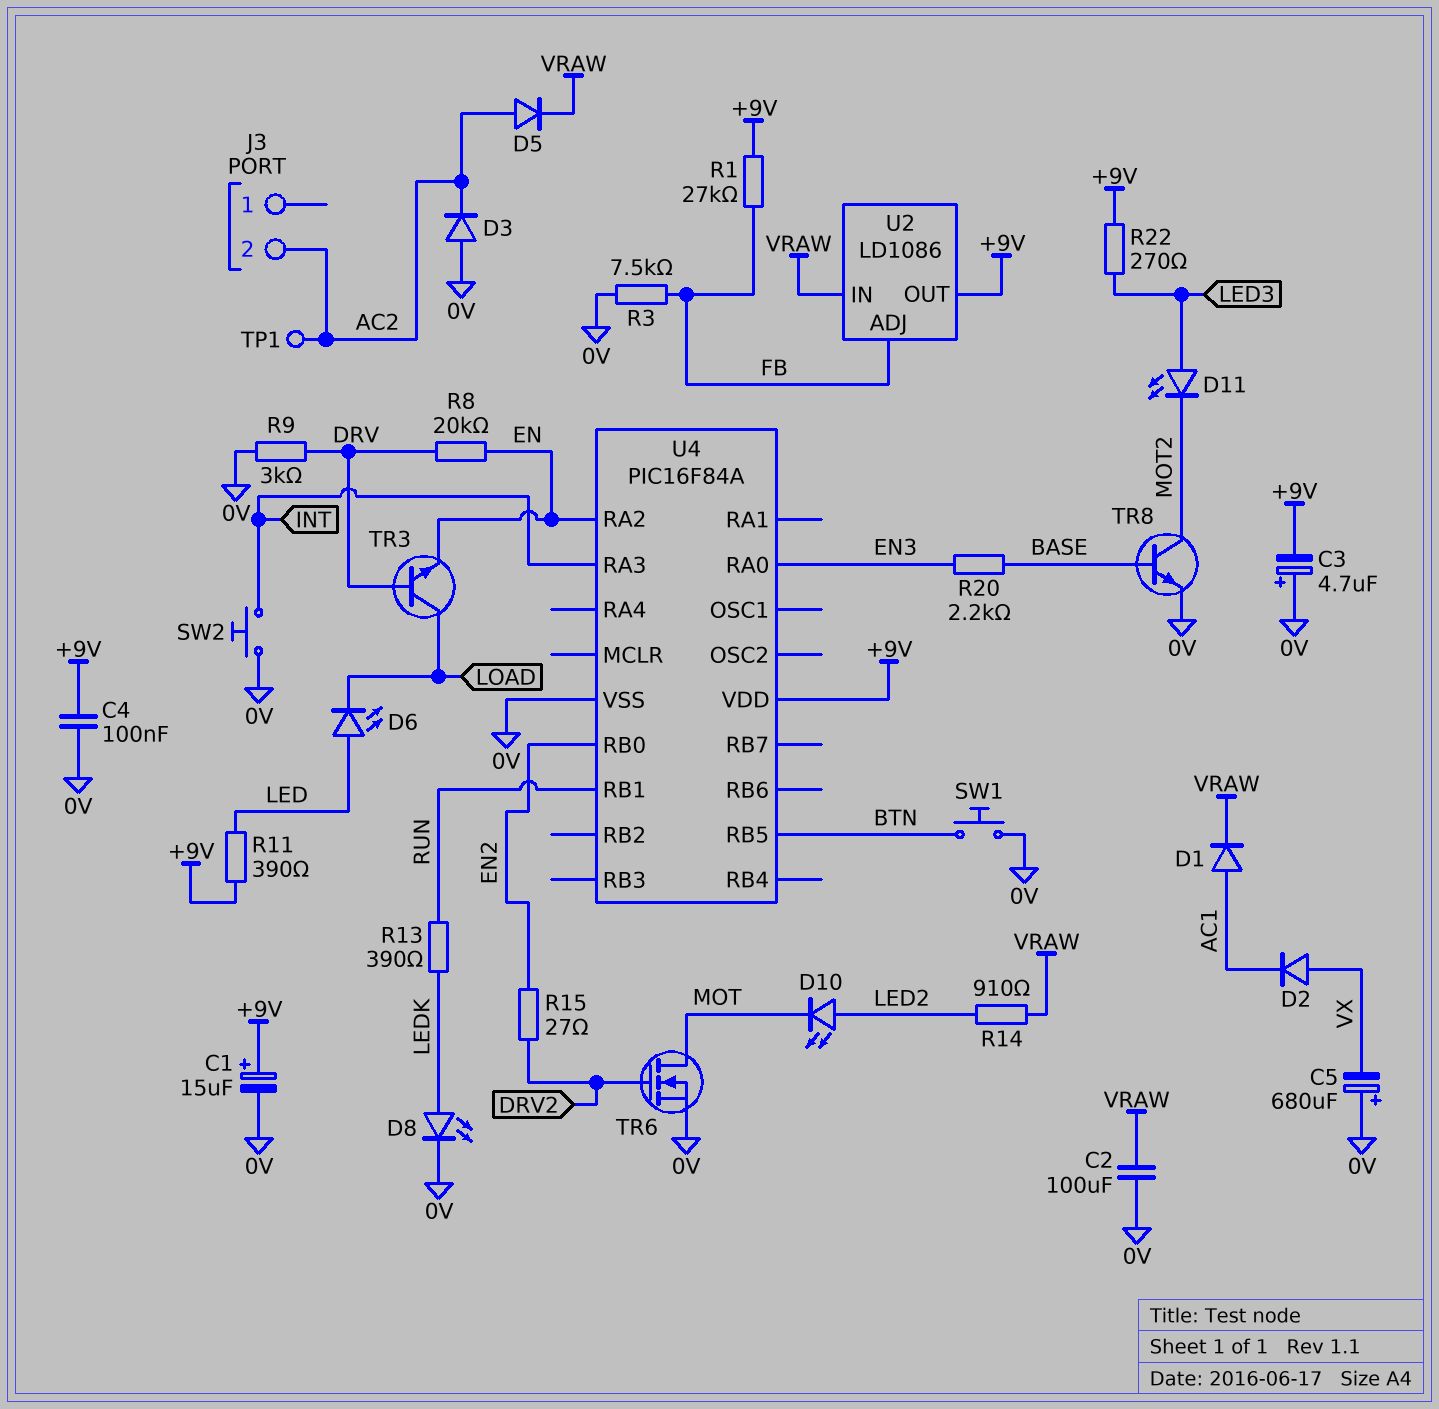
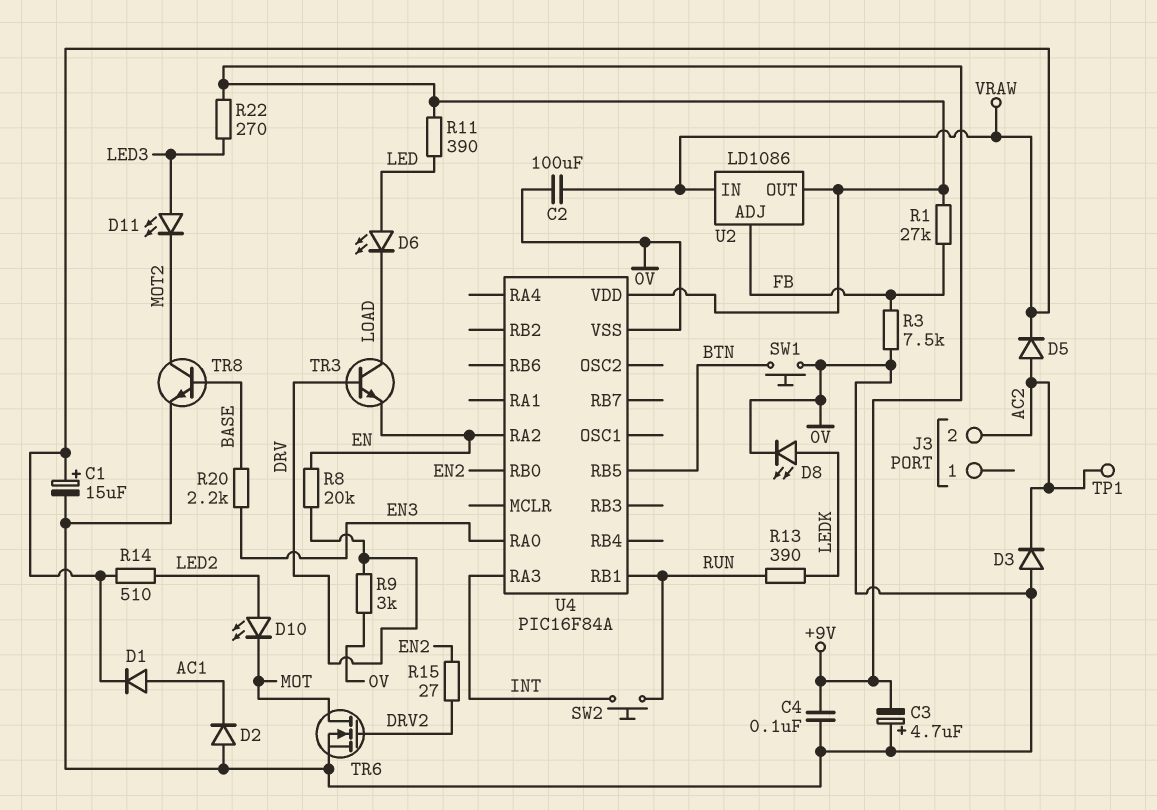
C1: 15uF (plus +9V, minus 0V) -> 15uF (plus VRAW, minus 0V)
C5: 680uF (plus 0V, minus VX) -> none
D2: diode (A VX, K AC1) -> diode (A 0V, K AC1)
R14: 910 (LED2, VRAW) -> 510 (LED2, VRAW)
SW2: button (0V, INT) -> button (INT, RUN)

